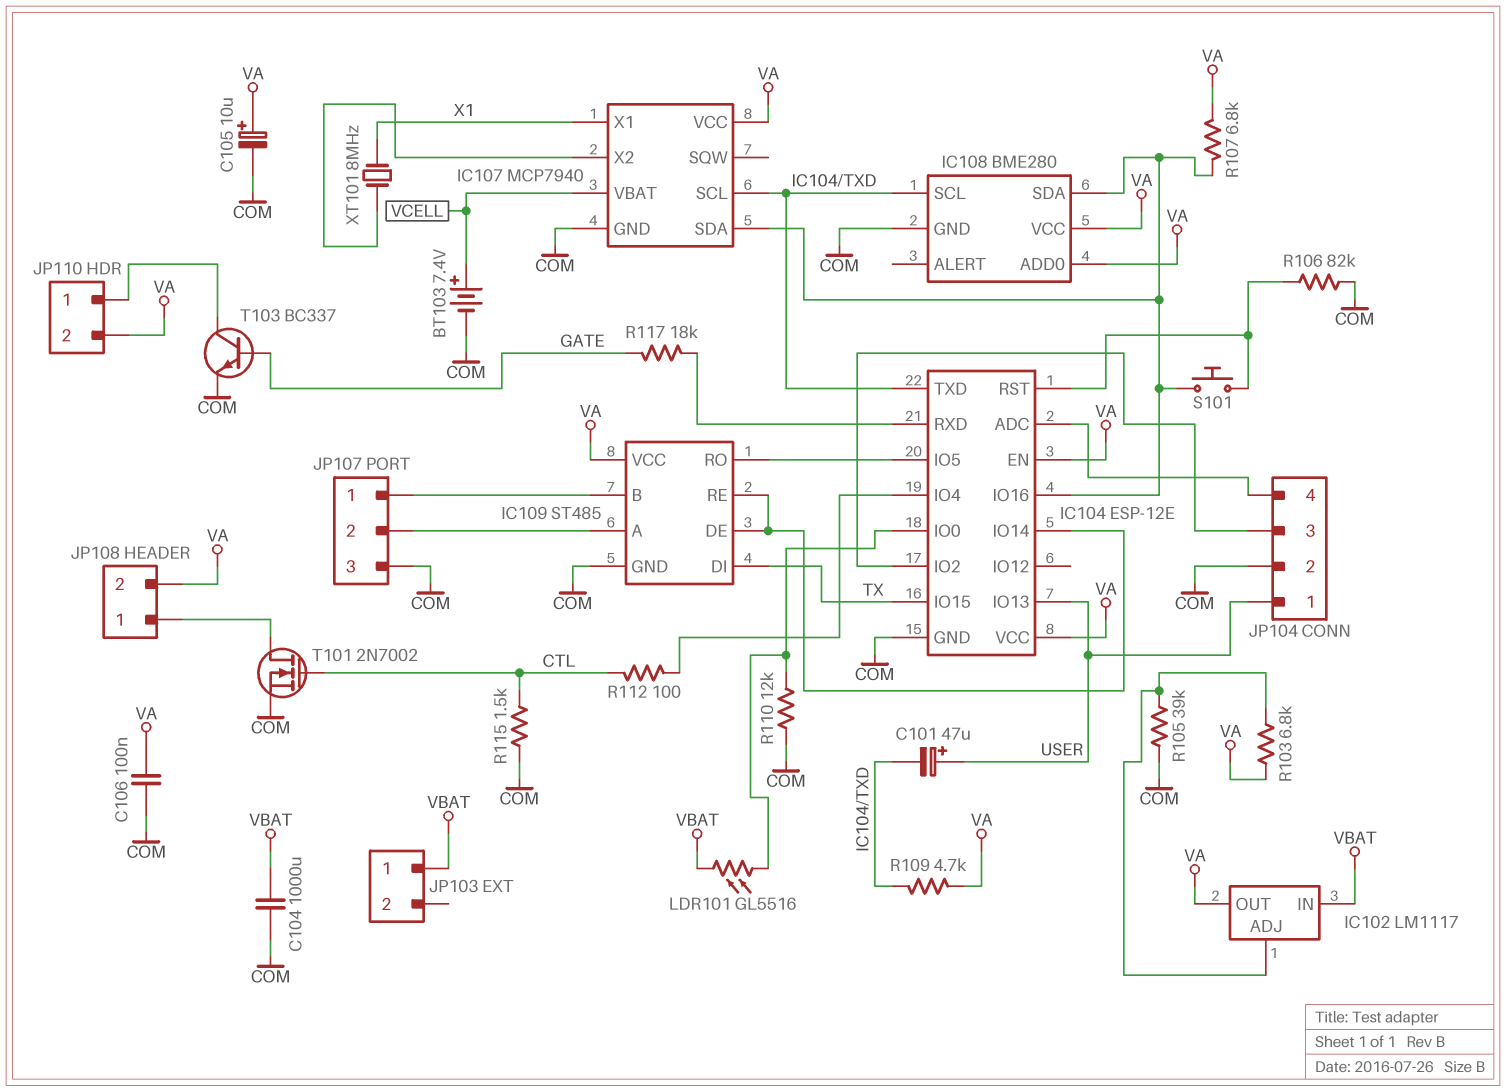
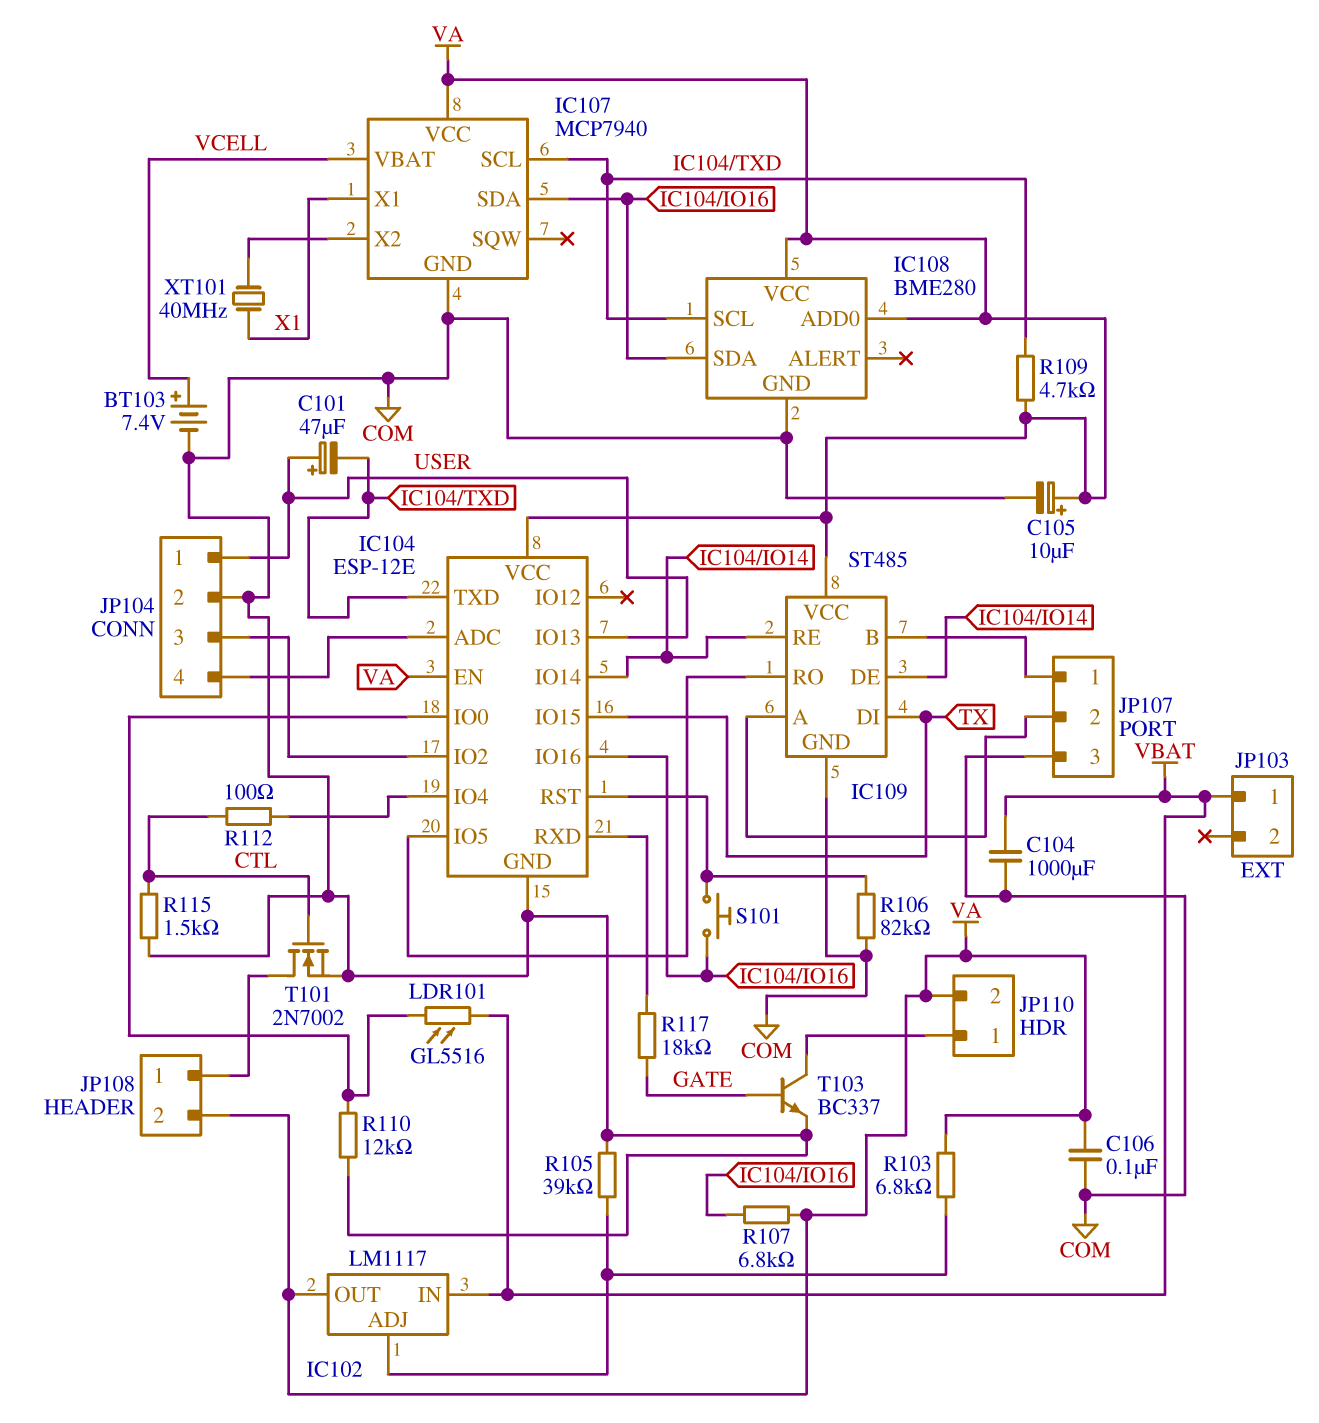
XT101: 8MHz (IC107/X2, X1) -> 40MHz (IC107/X2, X1)

